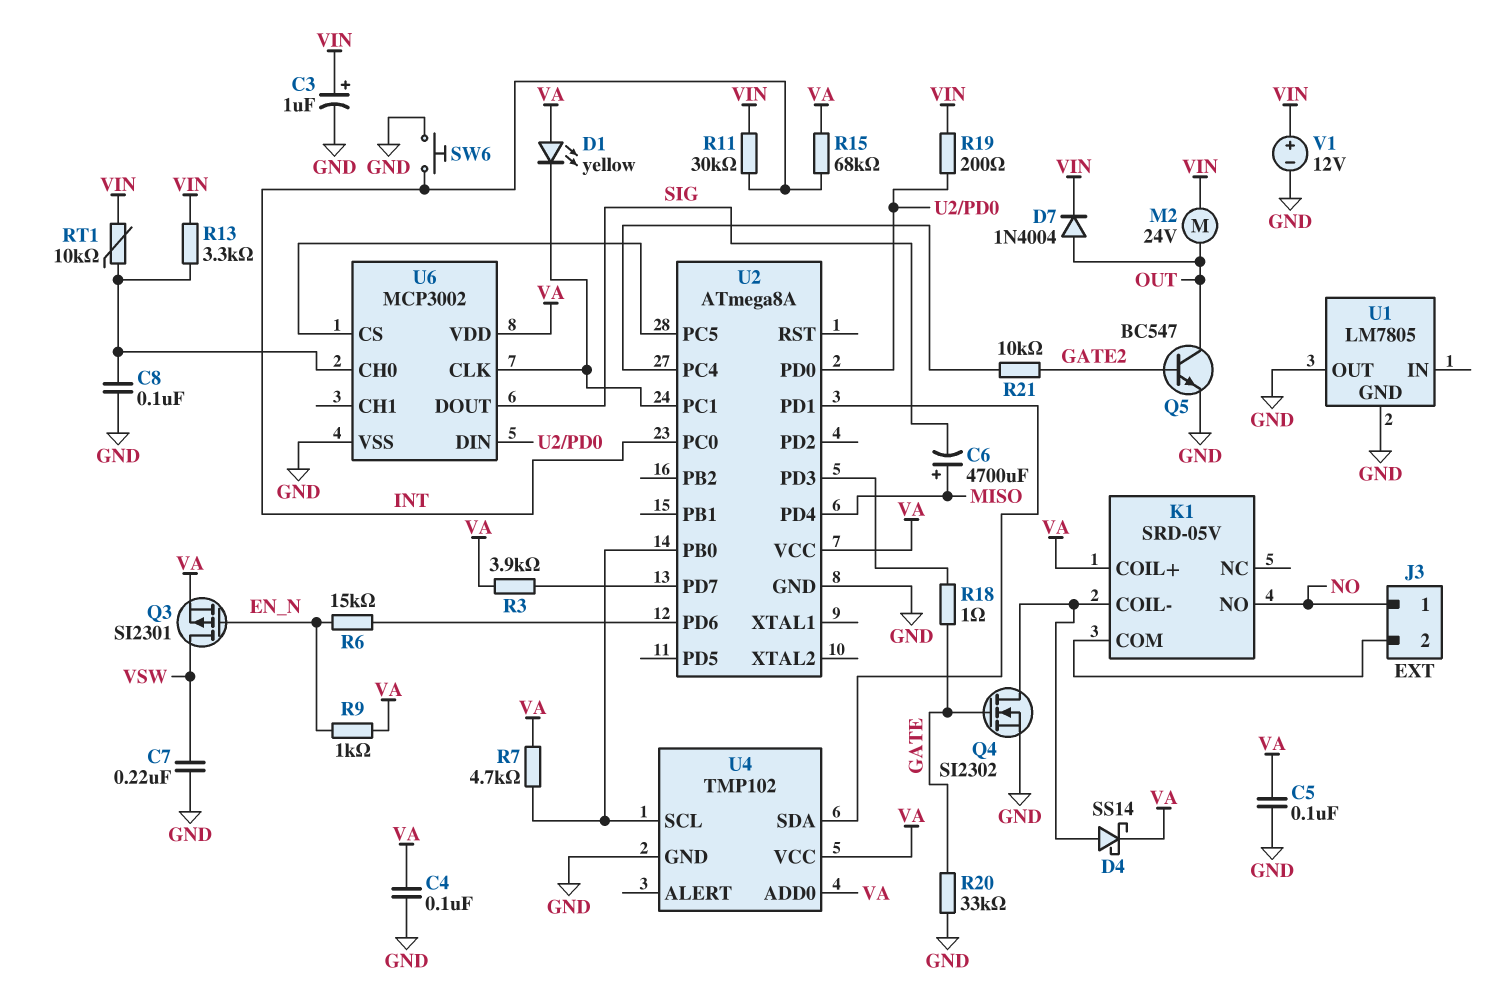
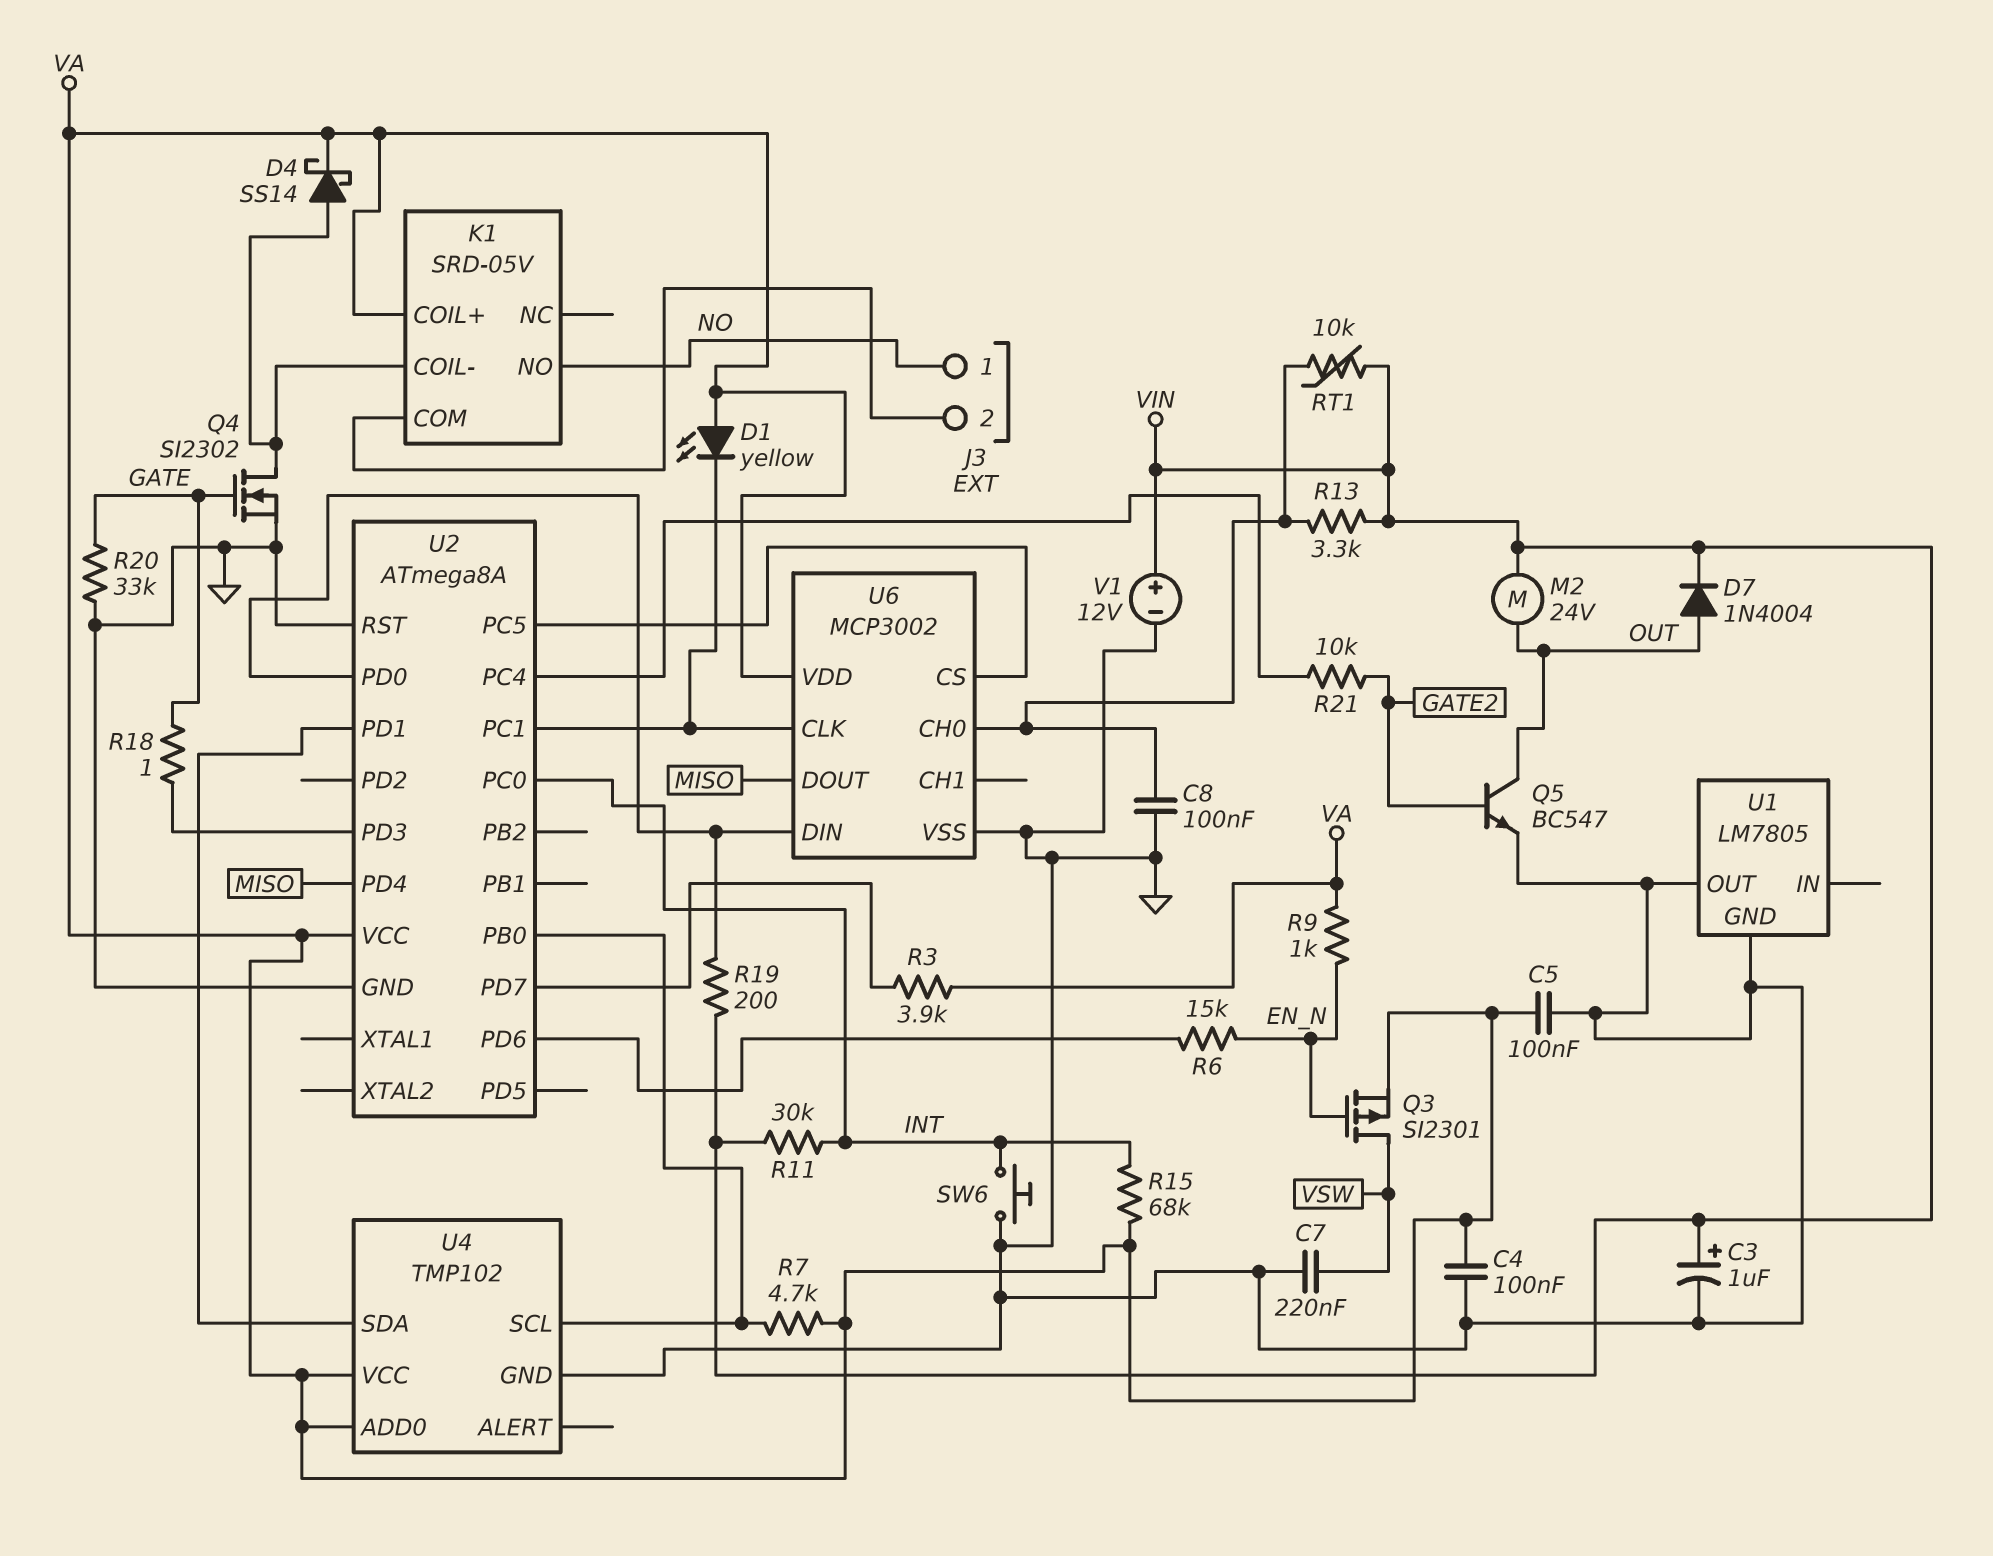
C6: 4700uF (plus MISO, minus SIG) -> none
U2 pin RST: none -> GND
U6 pin DOUT: SIG -> MISO

